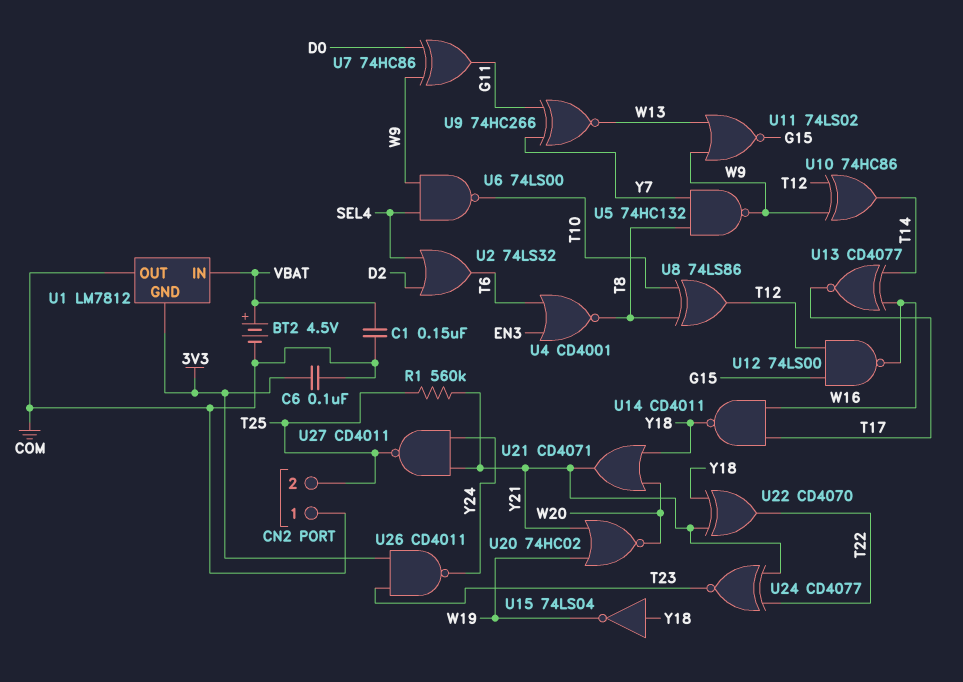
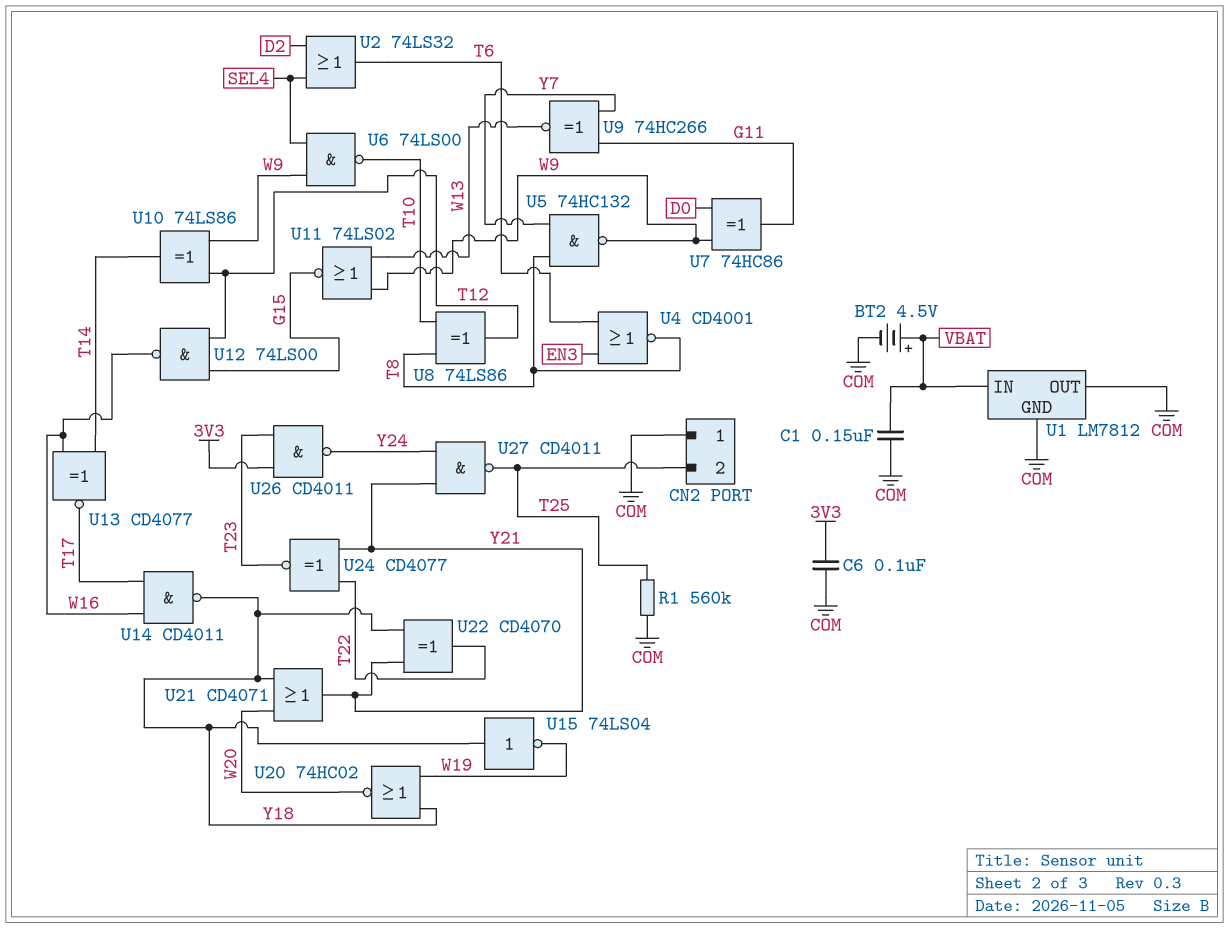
R1: 560k (T25, Y21) -> 560k (COM, T25)
U1 pin GND: 3V3 -> COM
U10: XOR 74HC86 (in T12, in W9, out T14) -> XOR 74LS86 (in T12, in W9, out T14)
U20: NOR 74HC02 (in W19, in Y21, out W20) -> NOR 74HC02 (in W19, in Y18, out W20)

